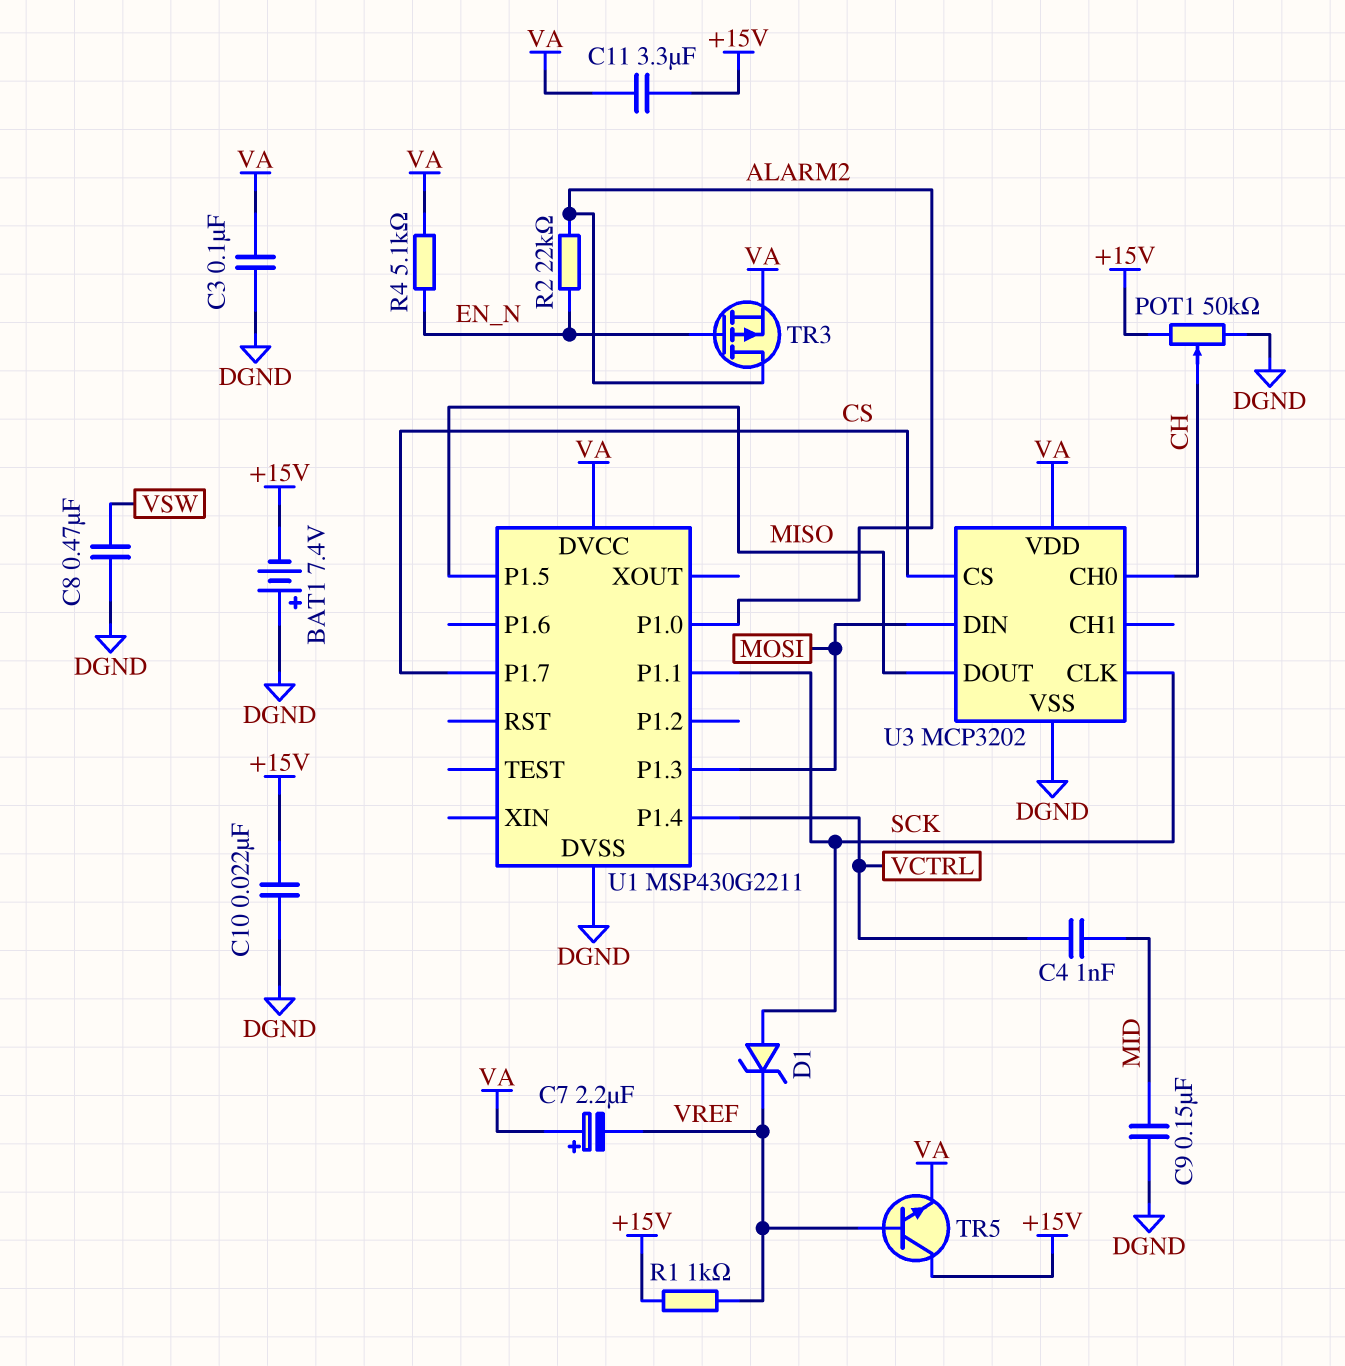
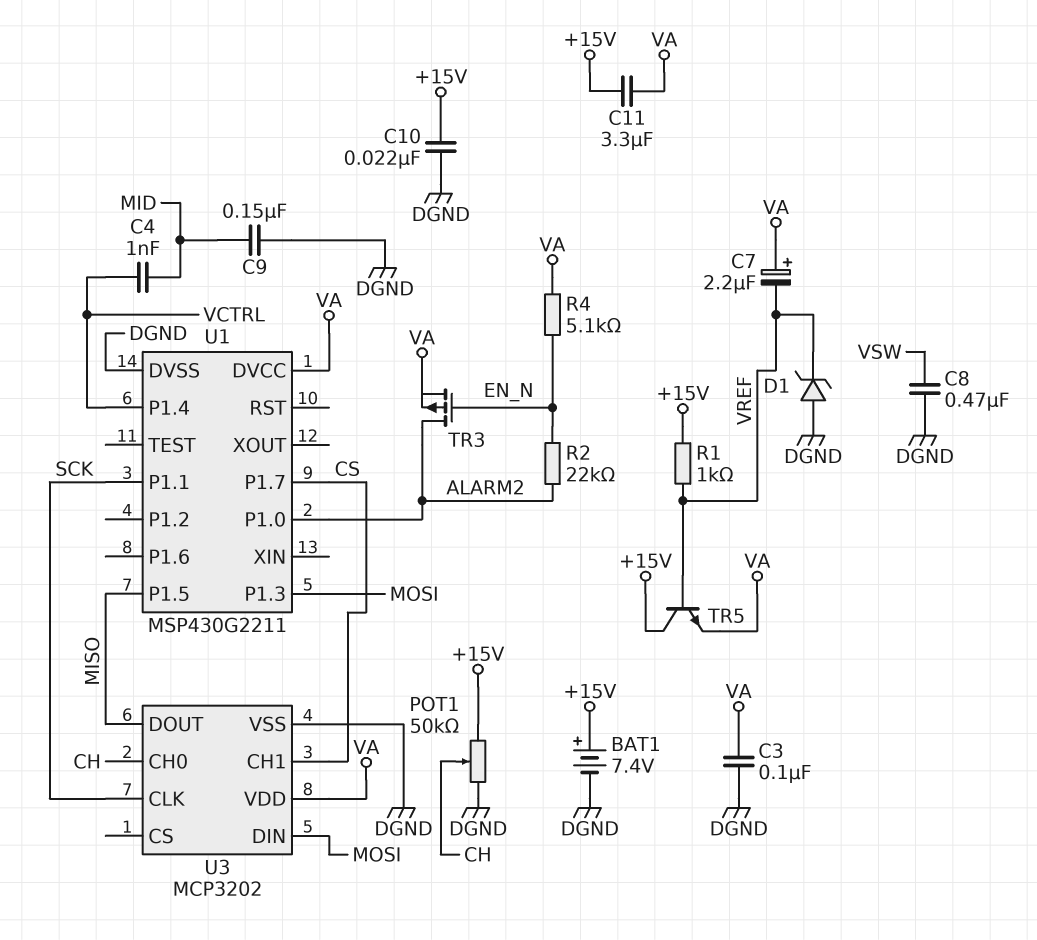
BAT1: 7.4V (plus DGND, minus +15V) -> 7.4V (plus +15V, minus DGND)
D1: zener (A SCK, K VREF) -> zener (A DGND, K VREF)
U3 pin CH1: none -> CS
U3 pin CS: CS -> none

